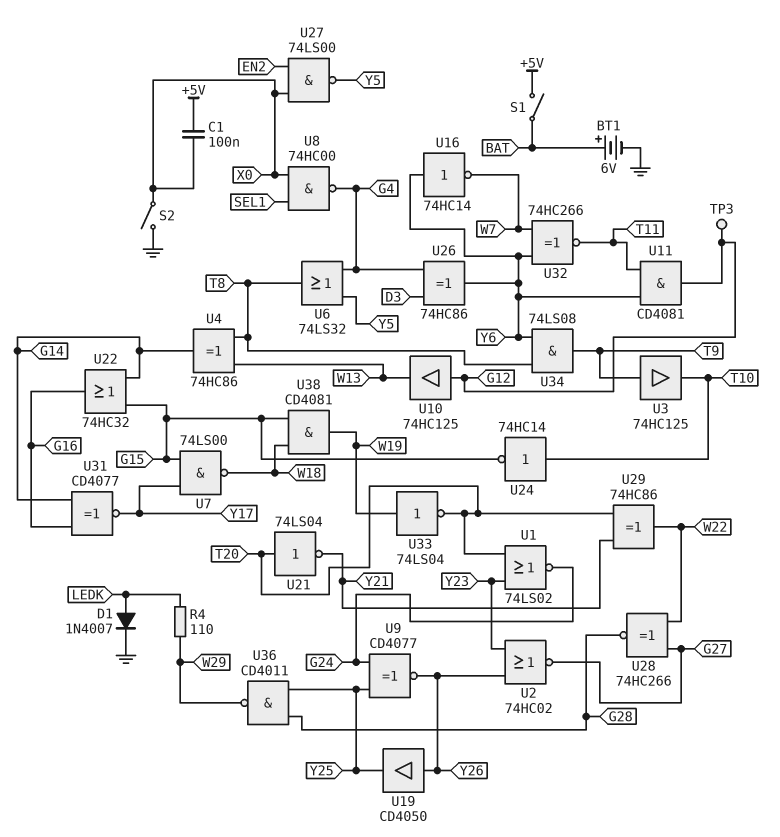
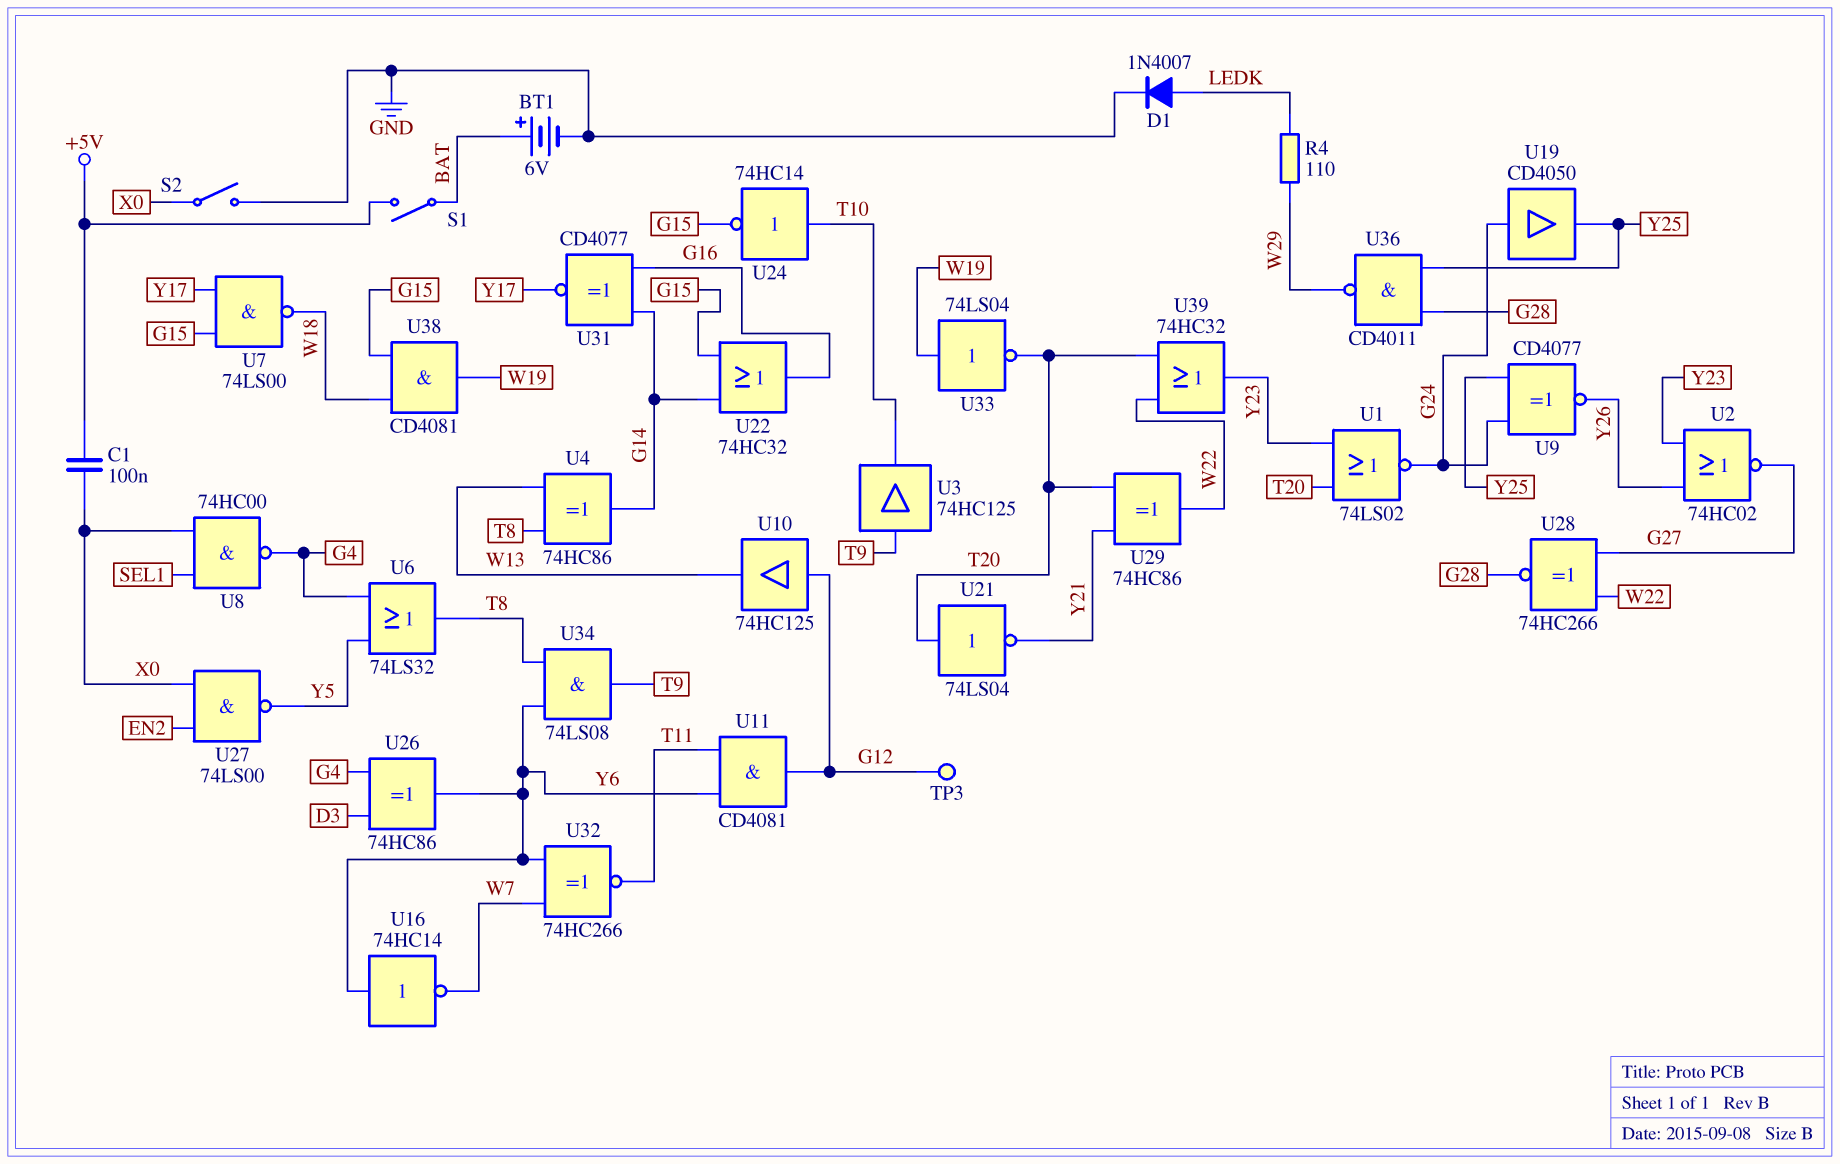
U19: buffer CD4050 (in Y26, out Y25) -> buffer CD4050 (in G24, out Y25)
U39: none -> OR 74HC32 (in T20, in W22, out Y23)

